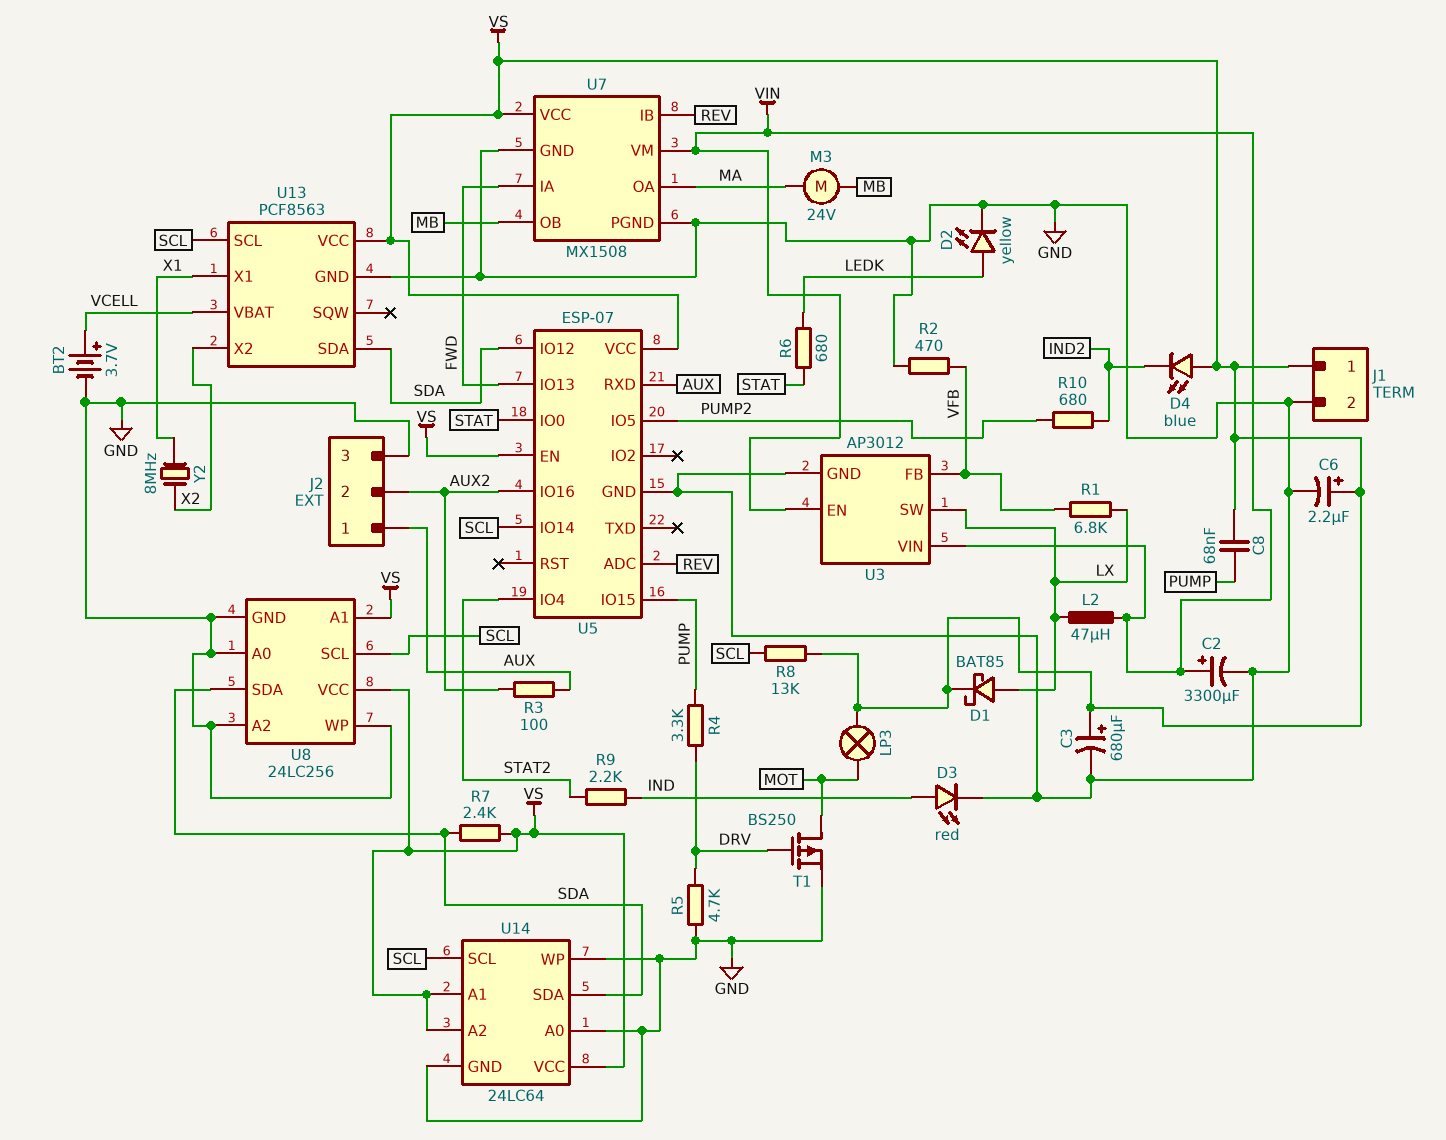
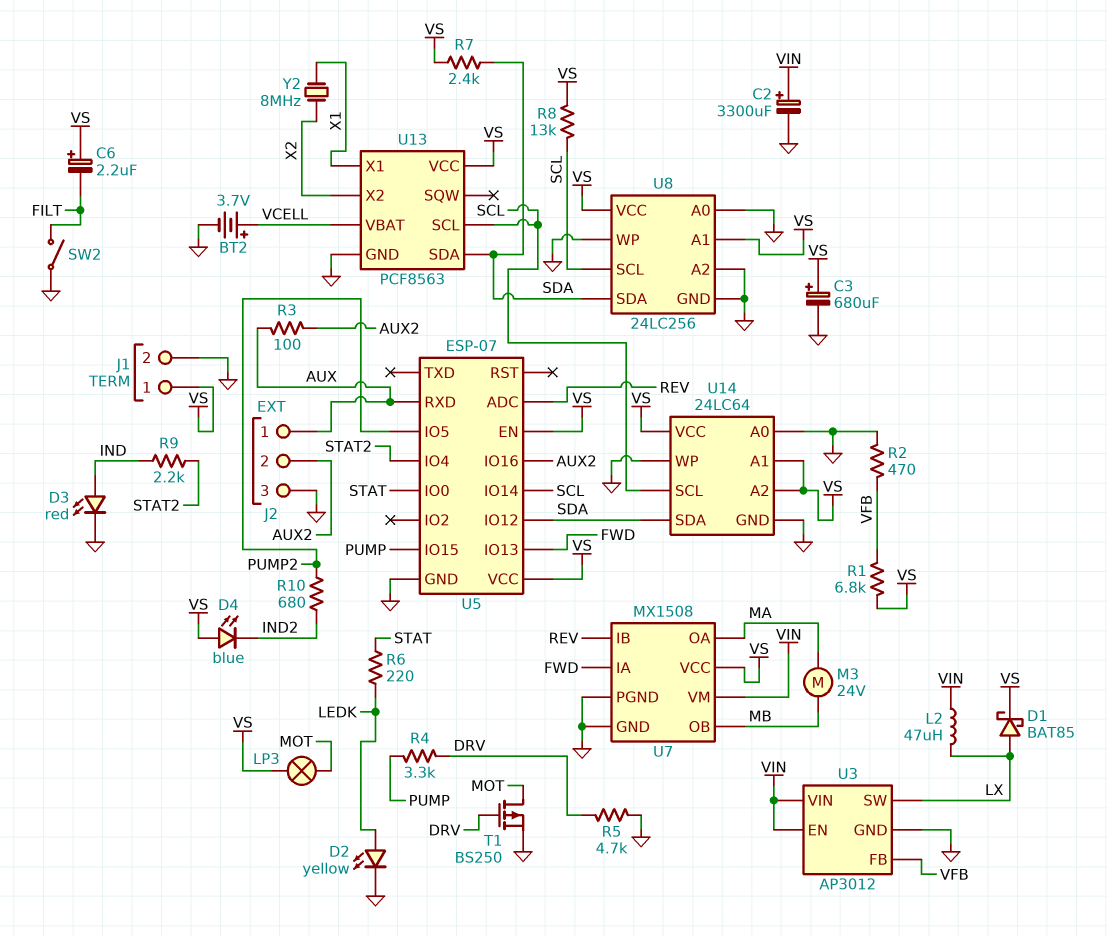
C6: 2.2uF (plus VS, minus GND) -> 2.2uF (plus VS, minus FILT)
C8: 68nF (PUMP, VS) -> none
R1: 6.8k (LX, VFB) -> 6.8k (VFB, VS)
R6: 680 (LEDK, STAT) -> 220 (LEDK, STAT)
SW2: none -> switch (FILT, GND)

